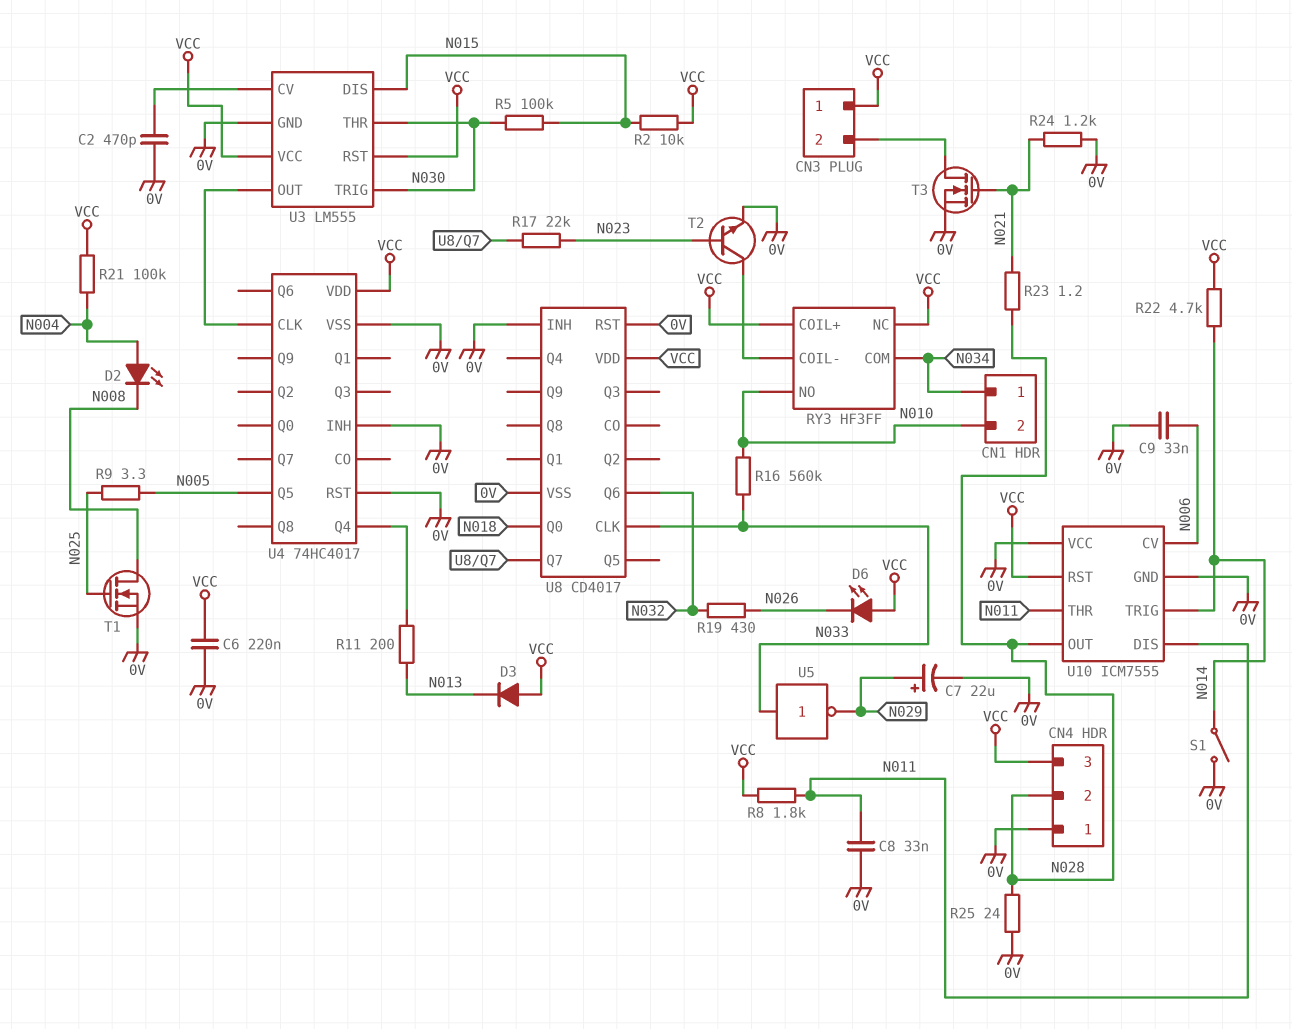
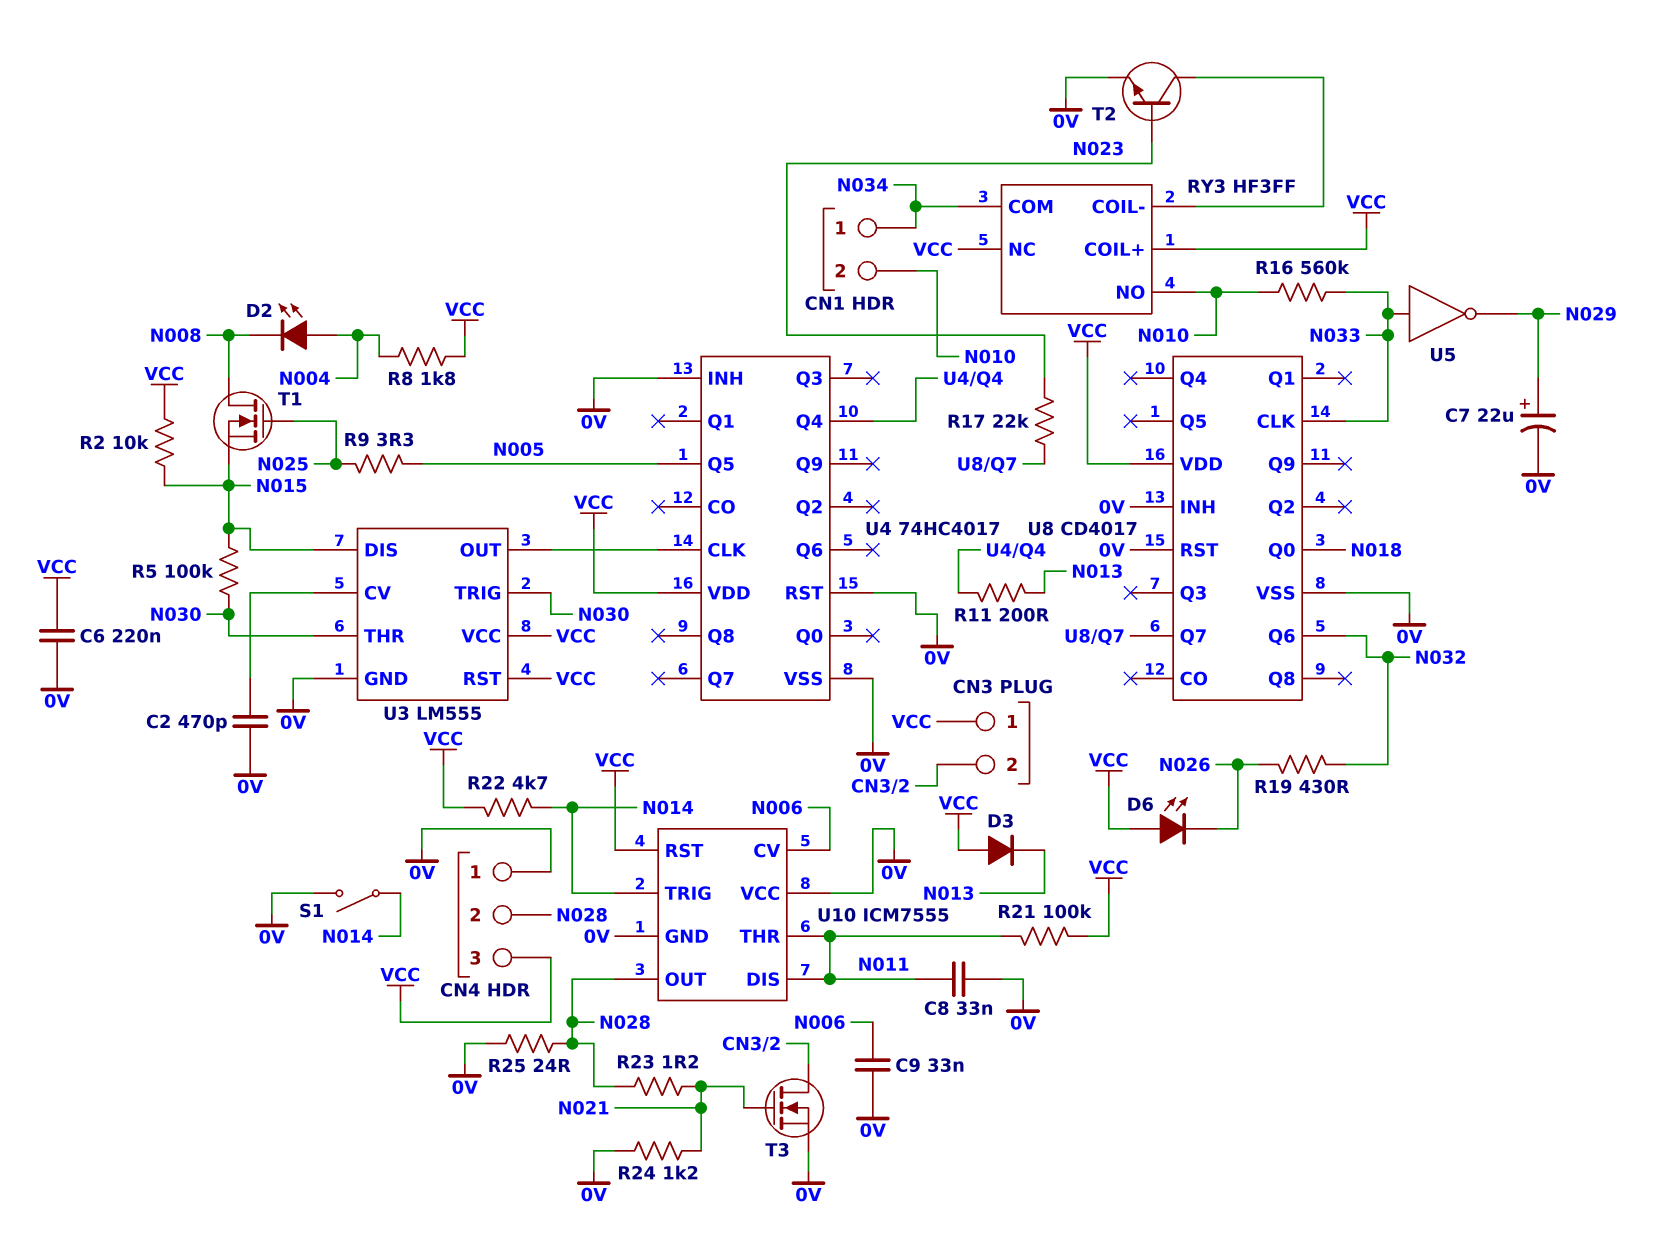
R8: 1.8k (N011, VCC) -> 1.8k (N004, VCC)
R21: 100k (N004, VCC) -> 100k (N011, VCC)
T1: NMOS (G N025, D N008, S 0V) -> NMOS (G N025, D N008, S N015)

